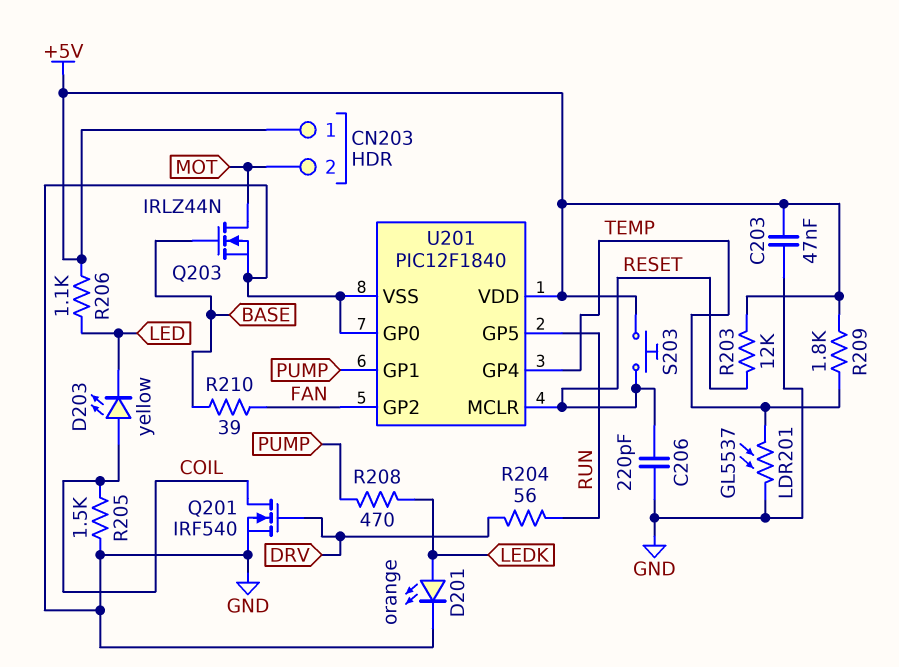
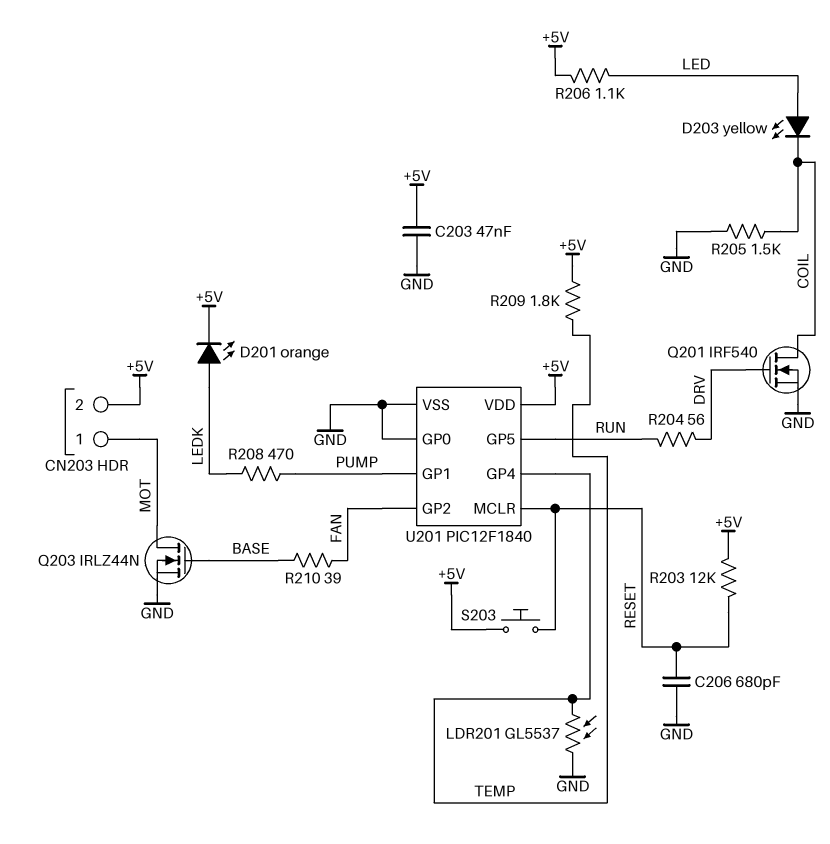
C206: 220pF (GND, RESET) -> 680pF (GND, RESET)
CN203 pin 1: +5V -> MOT
CN203 pin 2: MOT -> +5V
D201: LED orange (A LEDK, K GND) -> LED orange (A LEDK, K +5V)
D203: LED yellow (A COIL, K LED) -> LED yellow (A LED, K COIL)

